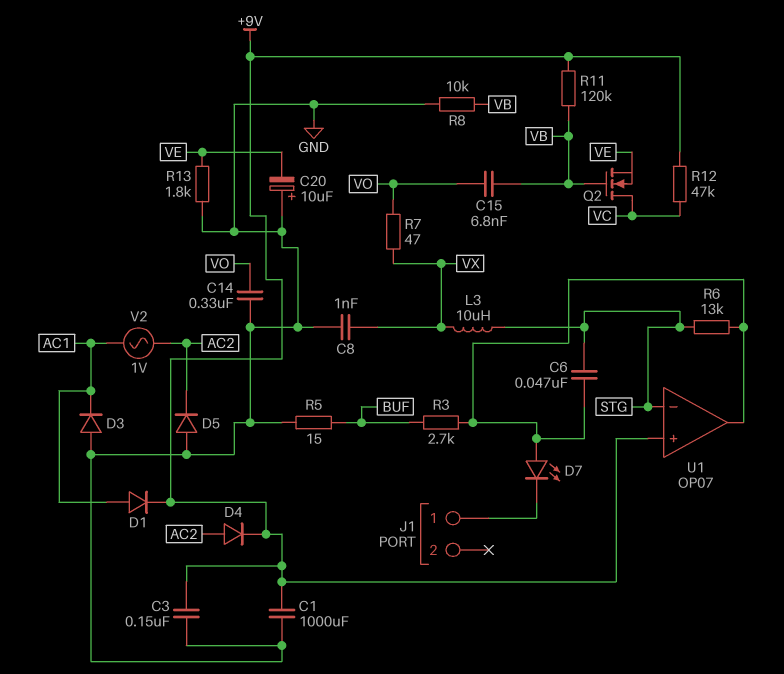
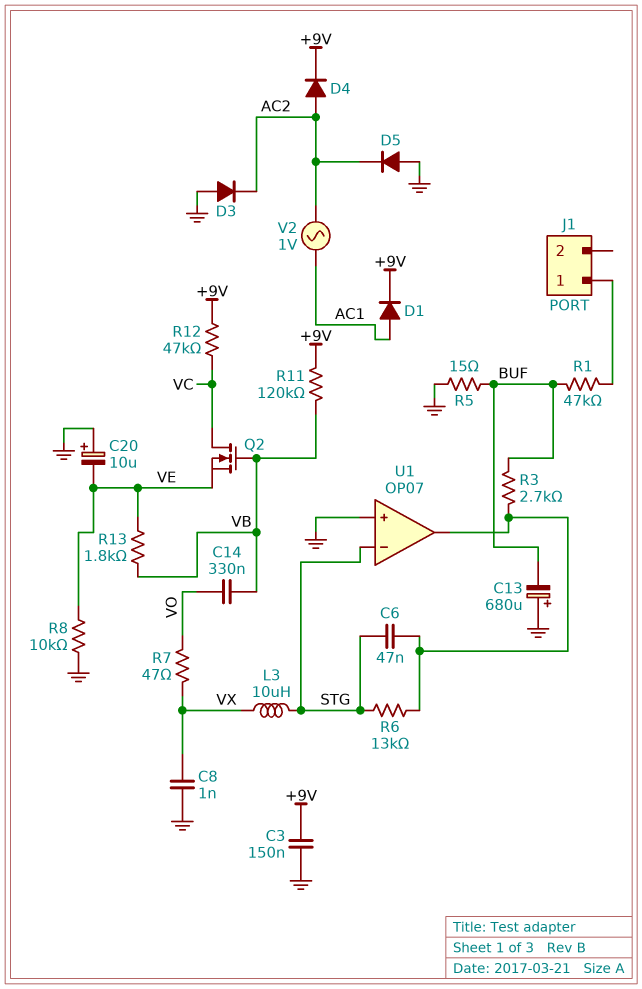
C1: 1000uF (+9V, GND) -> none
C13: none -> 680uF (plus GND, minus BUF)
C14: 330nF (GND, VO) -> 330nF (VB, VO)
C15: 6.8nF (VB, VO) -> none
D3: diode (A GND, K AC1) -> diode (A GND, K AC2)
D7: LED (A U1/out, K J1/1) -> none
R1: none -> 47k (BUF, J1/1)
R8: 10k (GND, VB) -> 10k (GND, VE)
R13: 1.8k (GND, VE) -> 1.8k (VB, VE)
U1 pin in+: +9V -> GND

